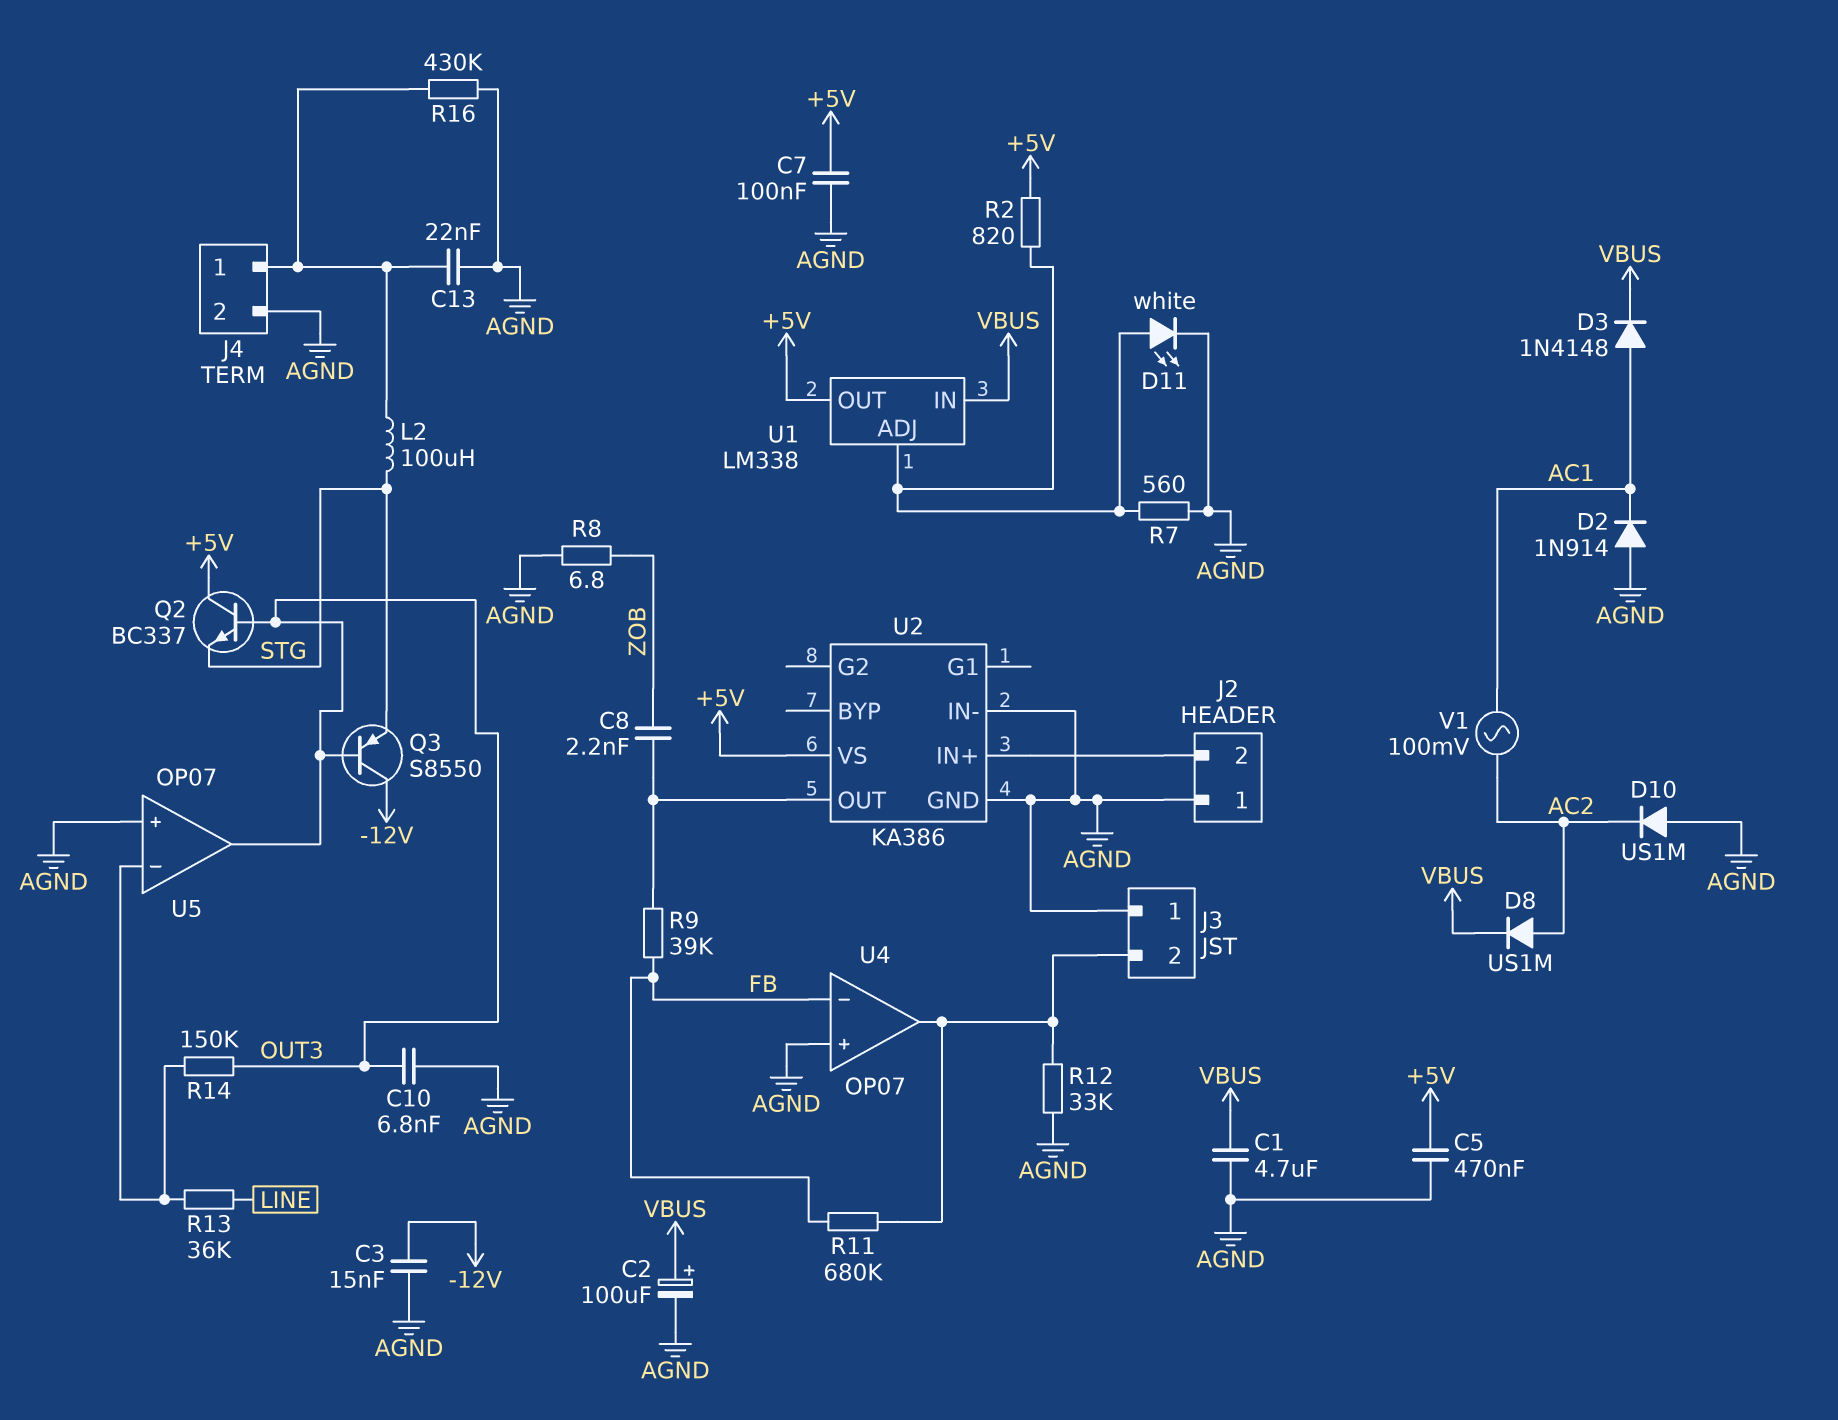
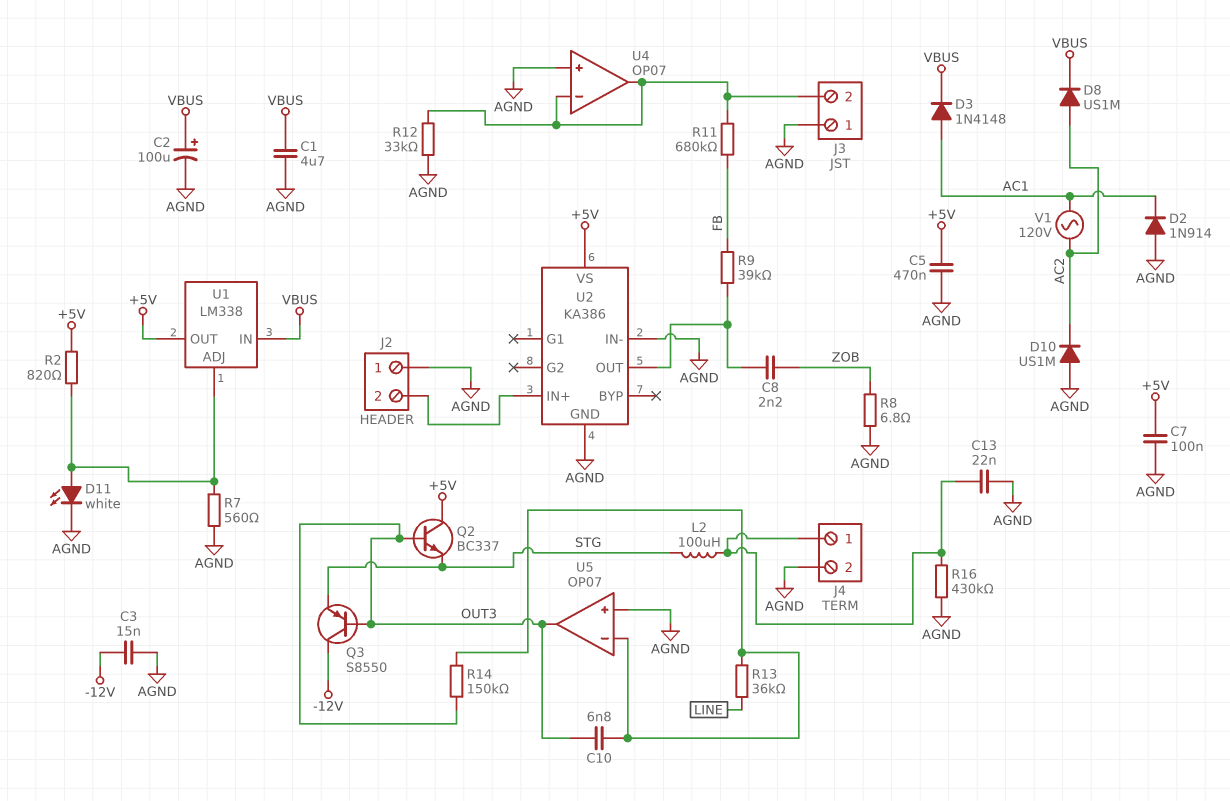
C10: 6.8nF (AGND, OUT3) -> 6.8nF (OUT3, U5/in-)
U4 pin in-: FB -> J3/2
V1: AC 100mV (AC1, AC2) -> AC 120V (AC1, AC2)

